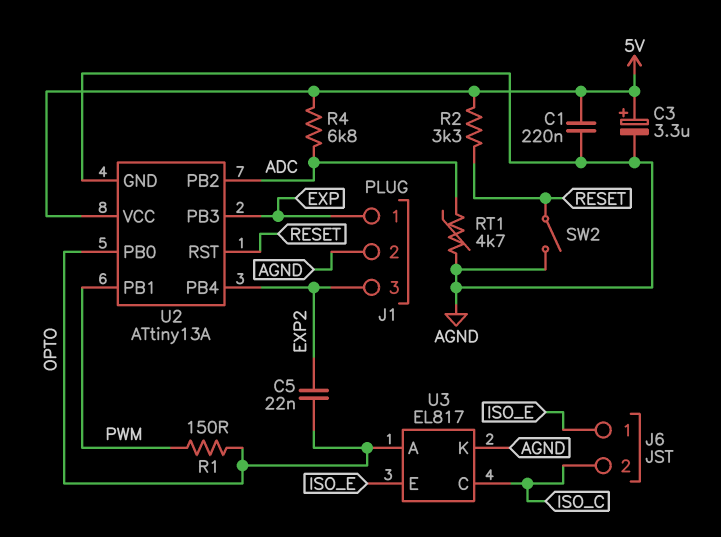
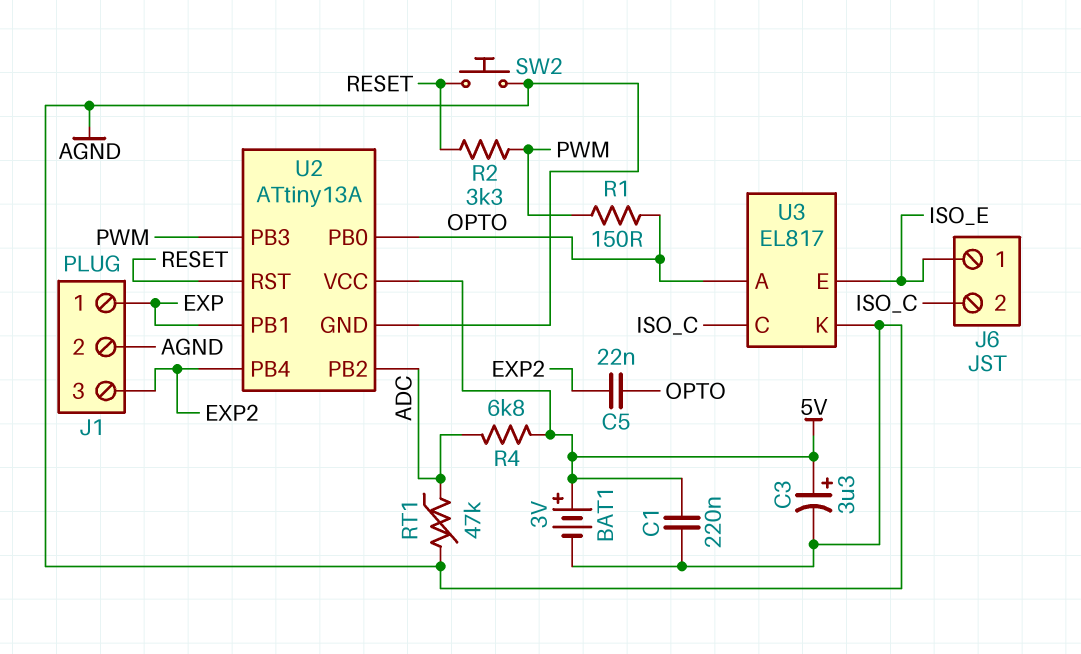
BAT1: none -> 3V (plus 5V, minus AGND)
R2: 3.3k (5V, RESET) -> 3.3k (PWM, RESET)
RT1: 4.7k (ADC, AGND) -> 47k (ADC, AGND)
SW2: switch (AGND, RESET) -> button (AGND, RESET)
U2 pin PB1: PWM -> EXP
U2 pin PB3: EXP -> PWM

